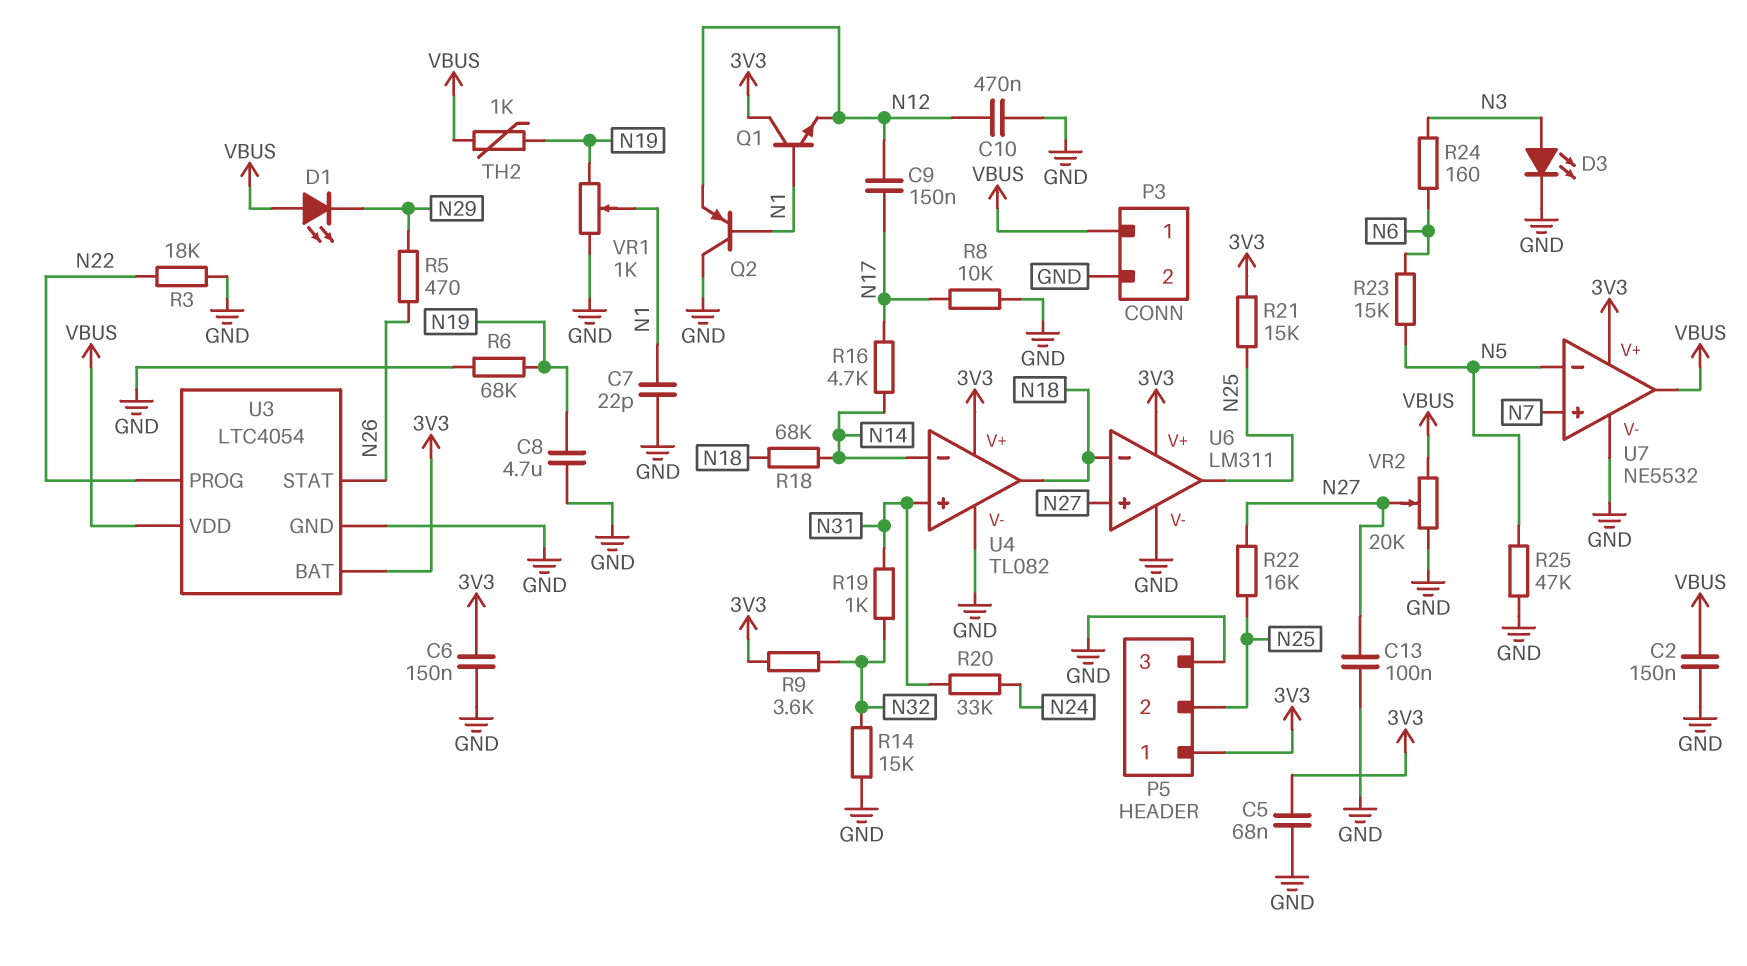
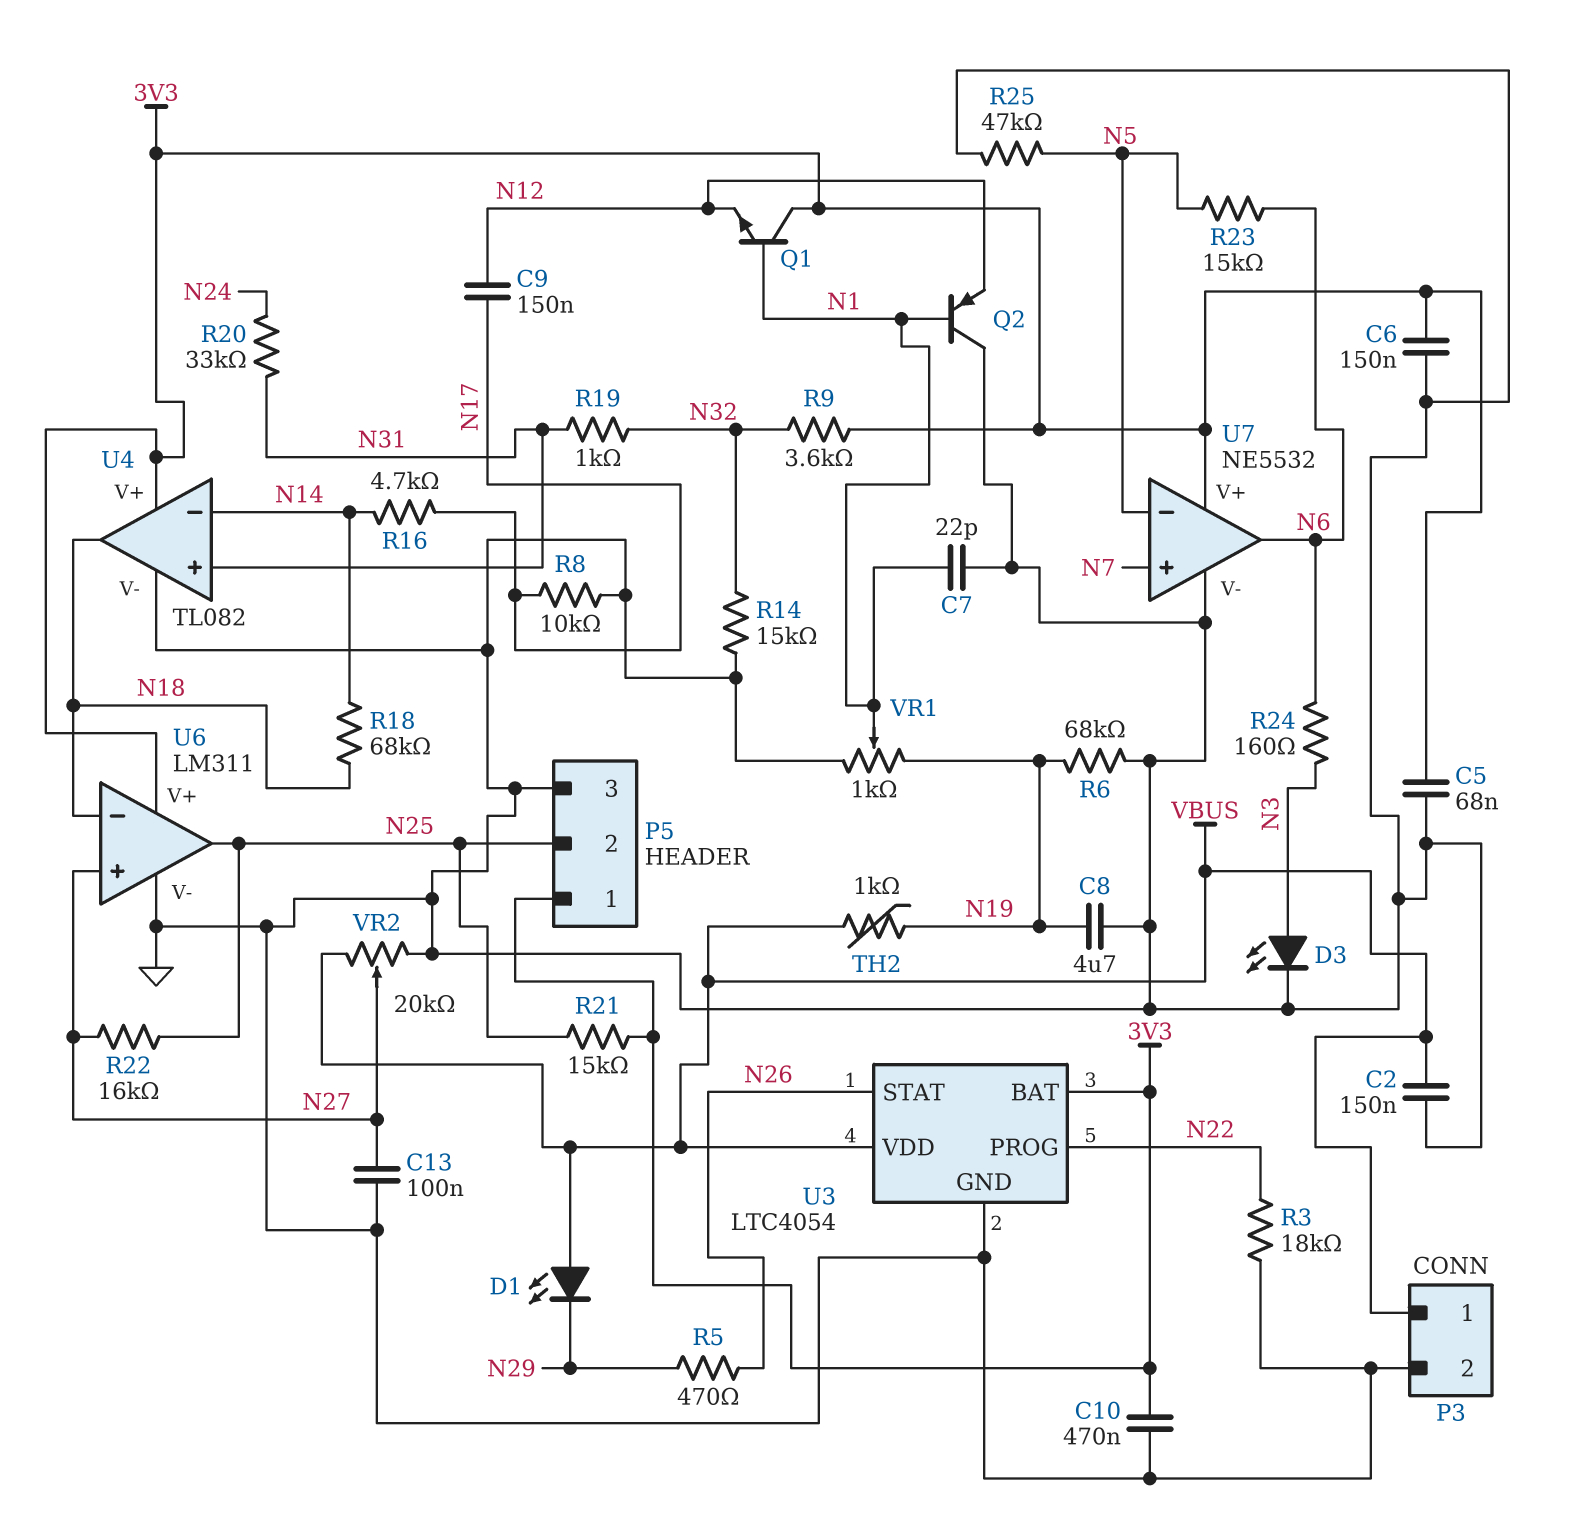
C10: 470nF (GND, N12) -> 470nF (3V3, GND)
U7 pin out: VBUS -> N6

